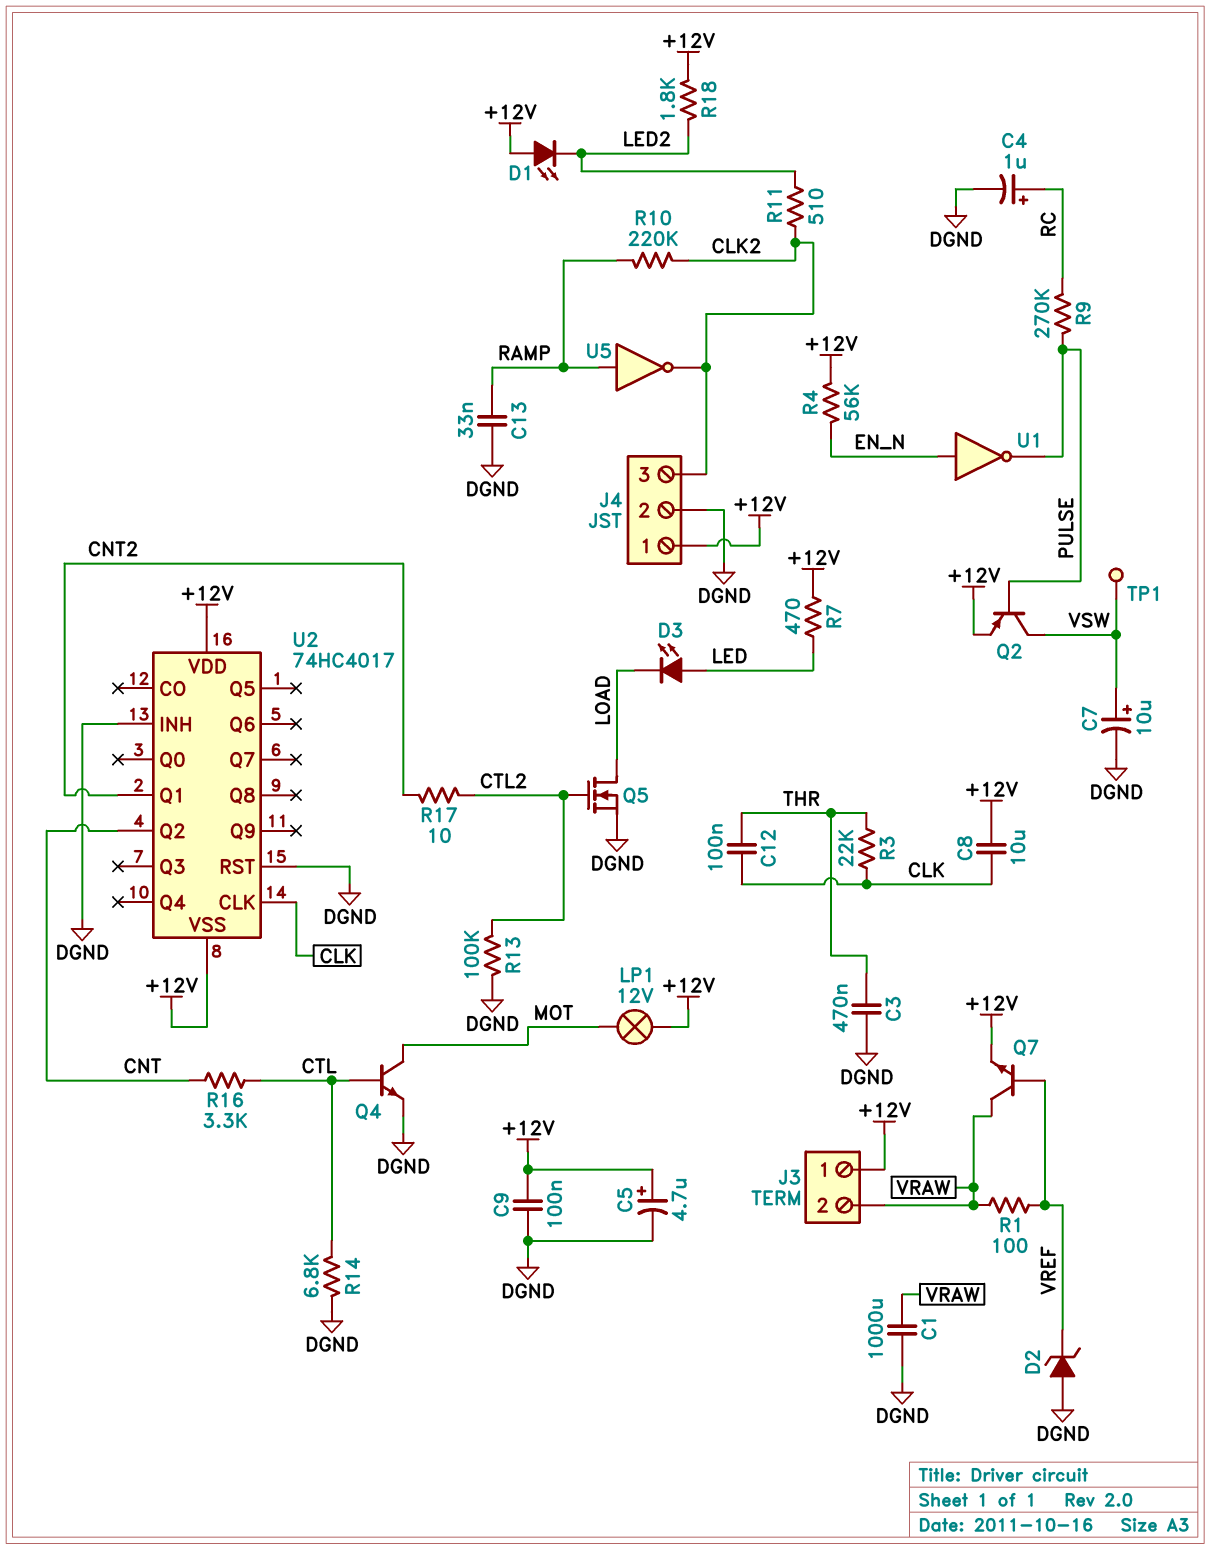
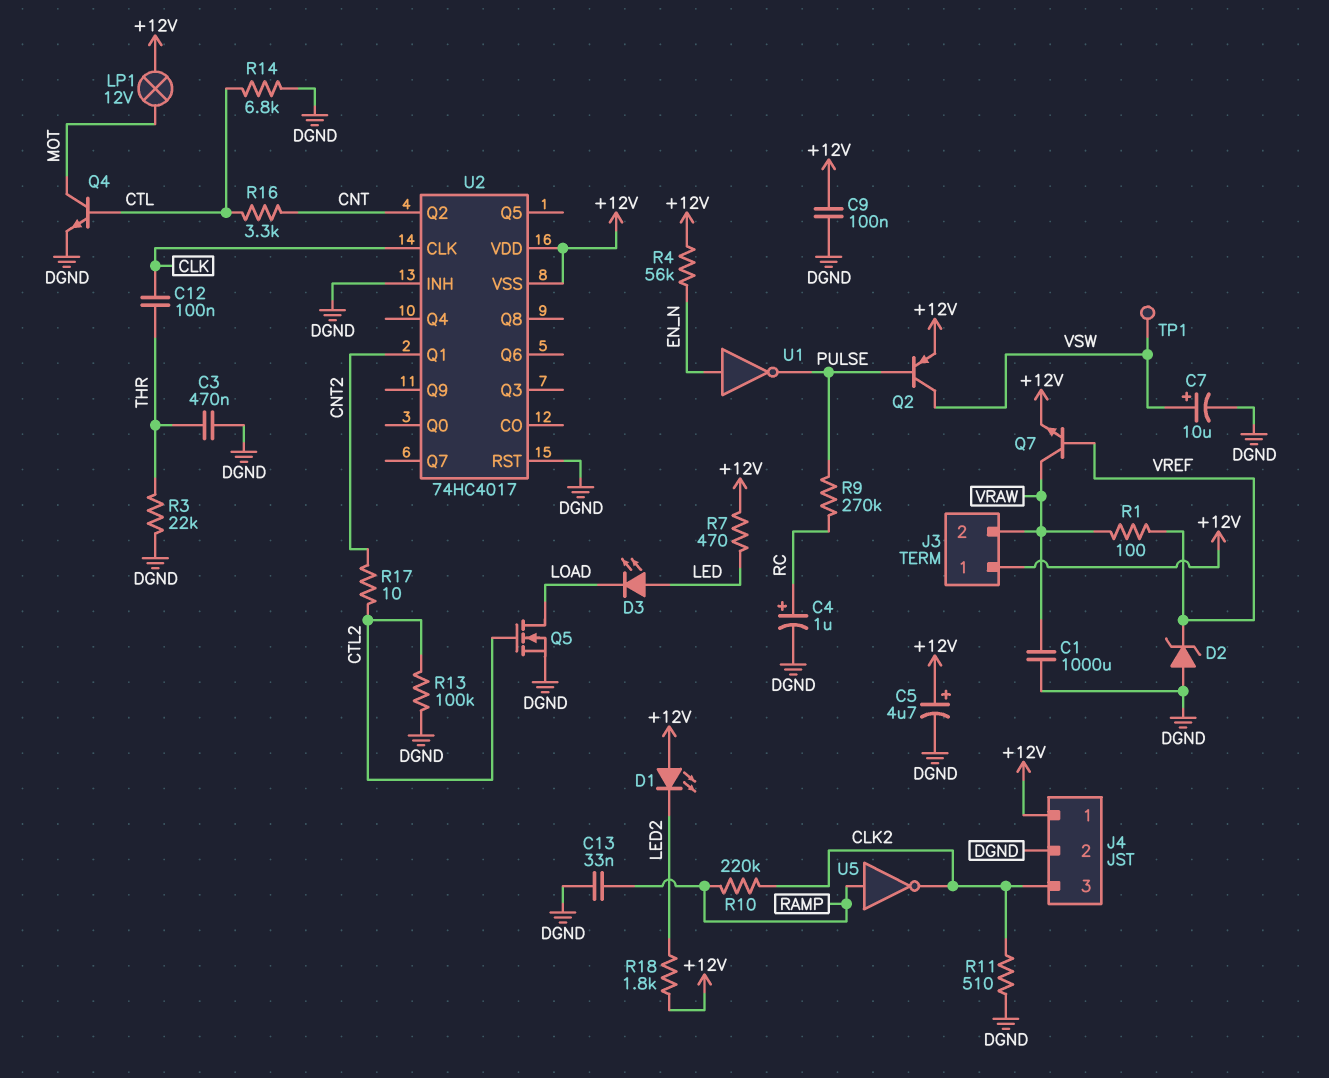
C8: 10uF (+12V, CLK) -> none
R3: 22k (CLK, THR) -> 22k (DGND, THR)
R11: 510 (CLK2, LED2) -> 510 (CLK2, DGND)

